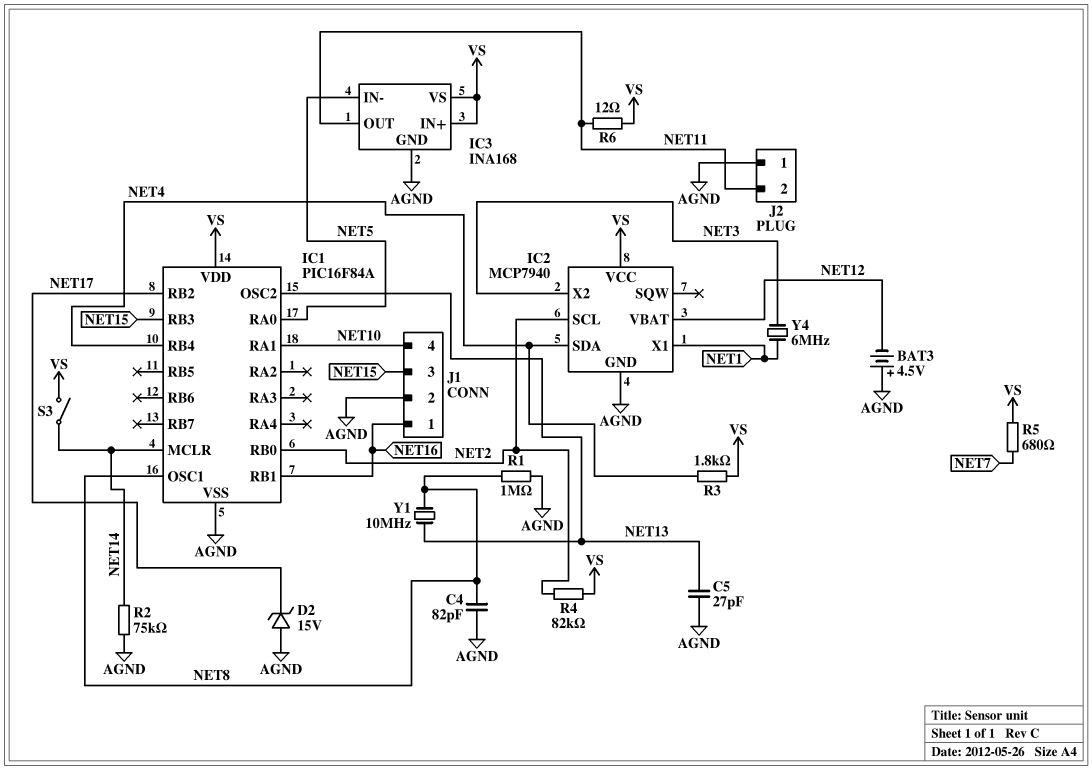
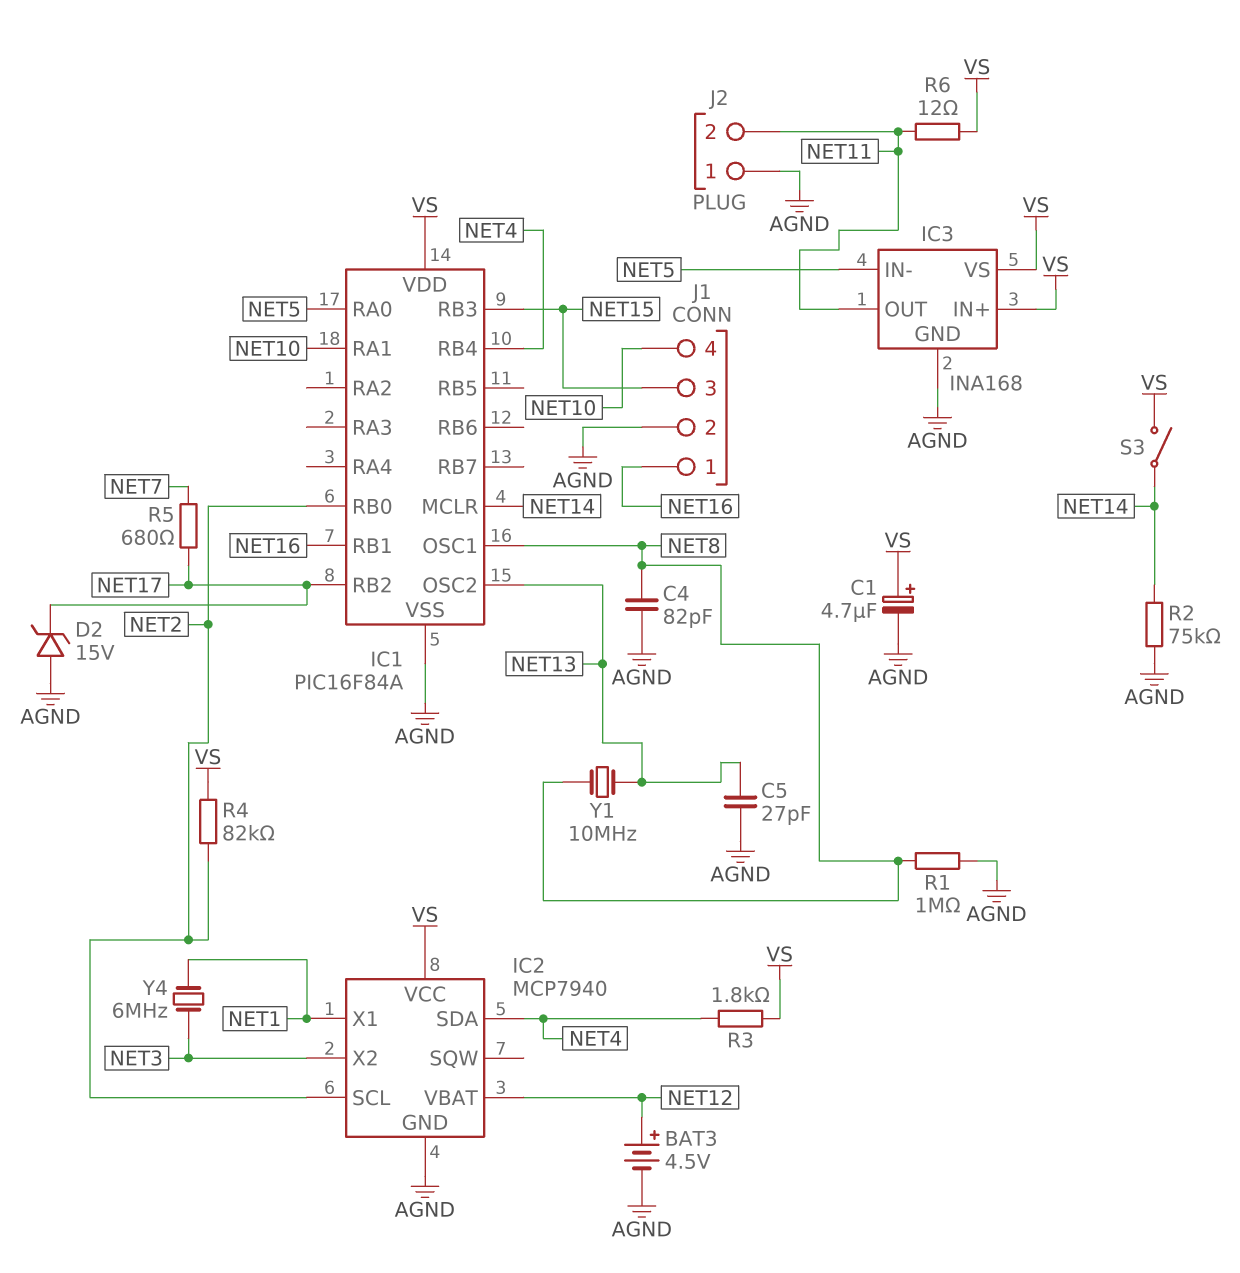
BAT3: 4.5V (plus AGND, minus NET12) -> 4.5V (plus NET12, minus AGND)
C1: none -> 4.7uF (plus VS, minus AGND)
R5: 680 (NET7, VS) -> 680 (NET7, NET17)

